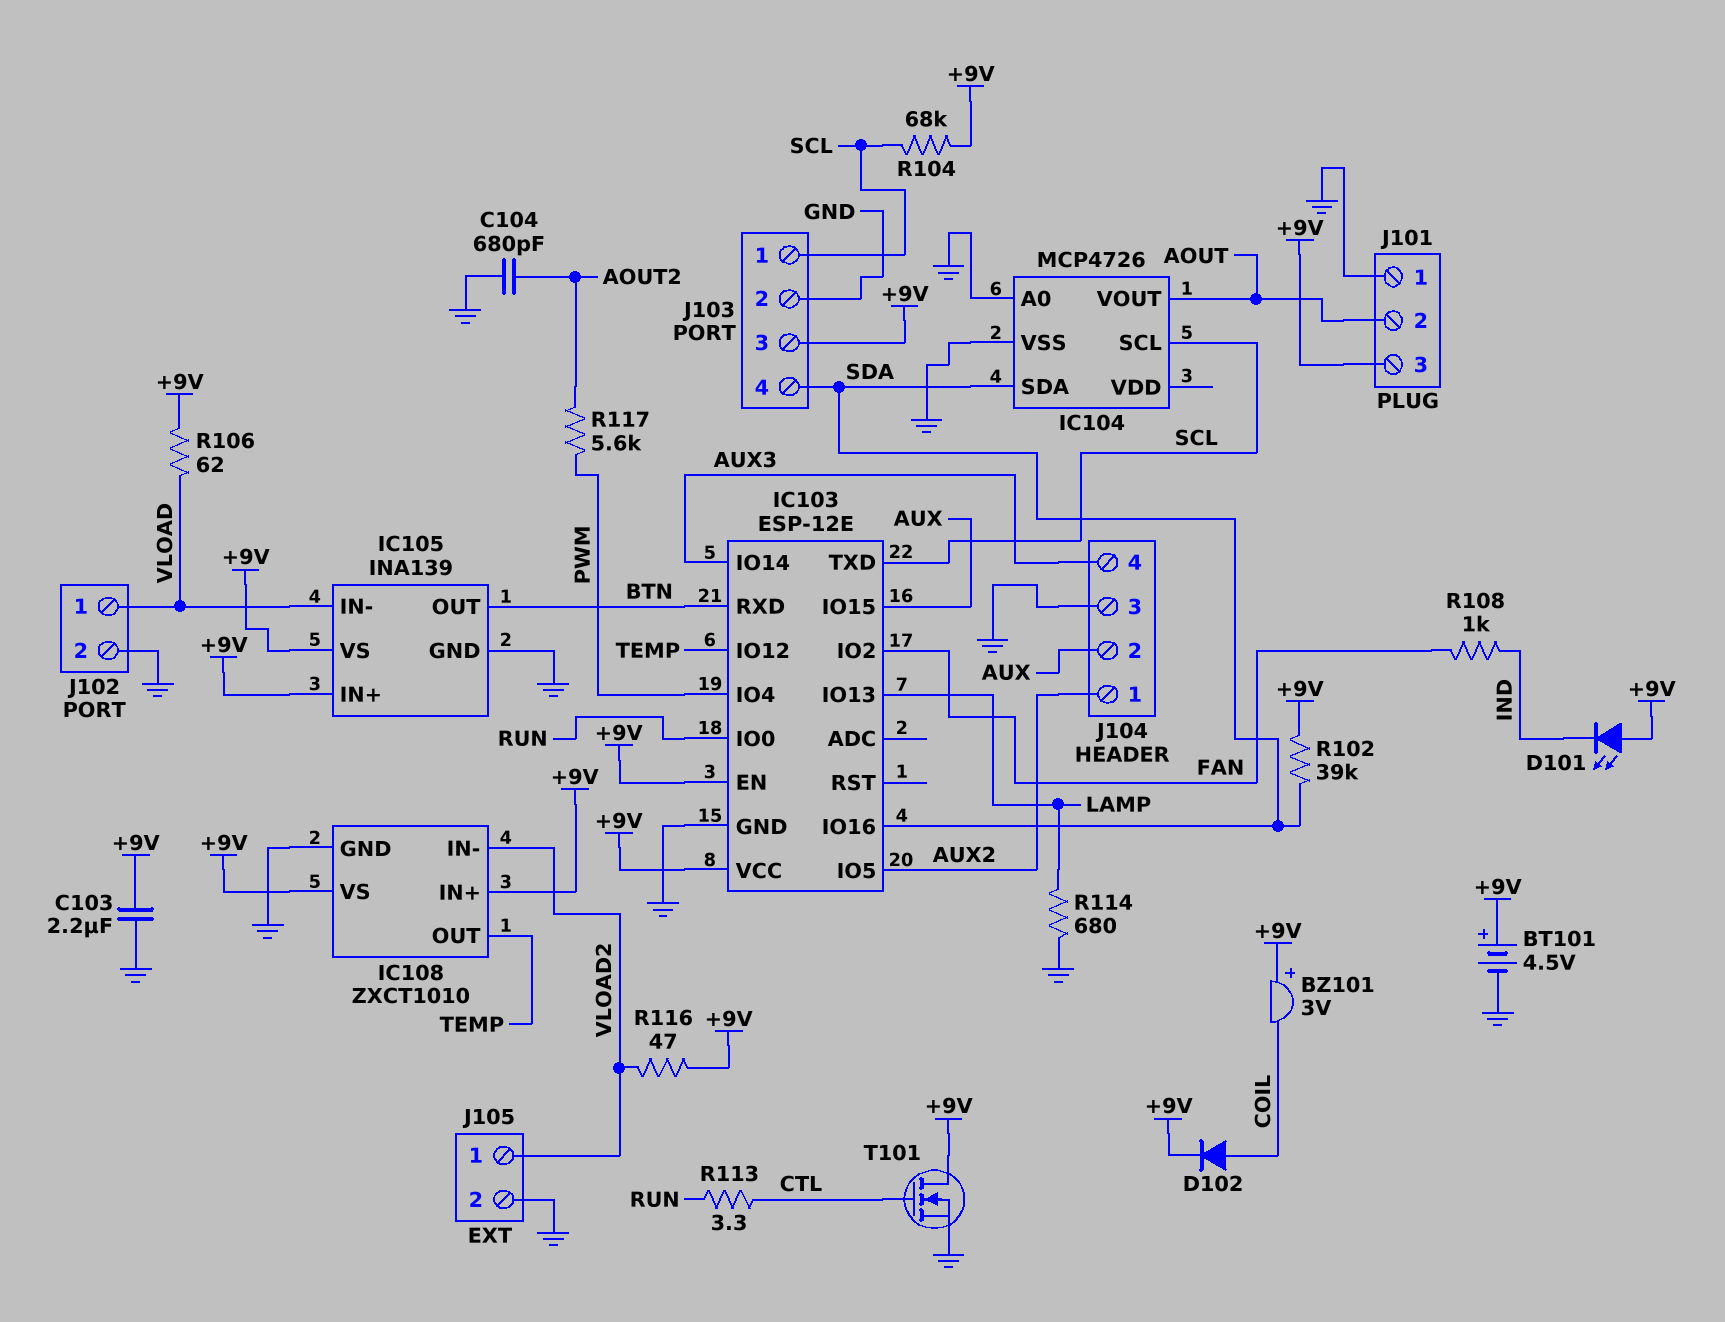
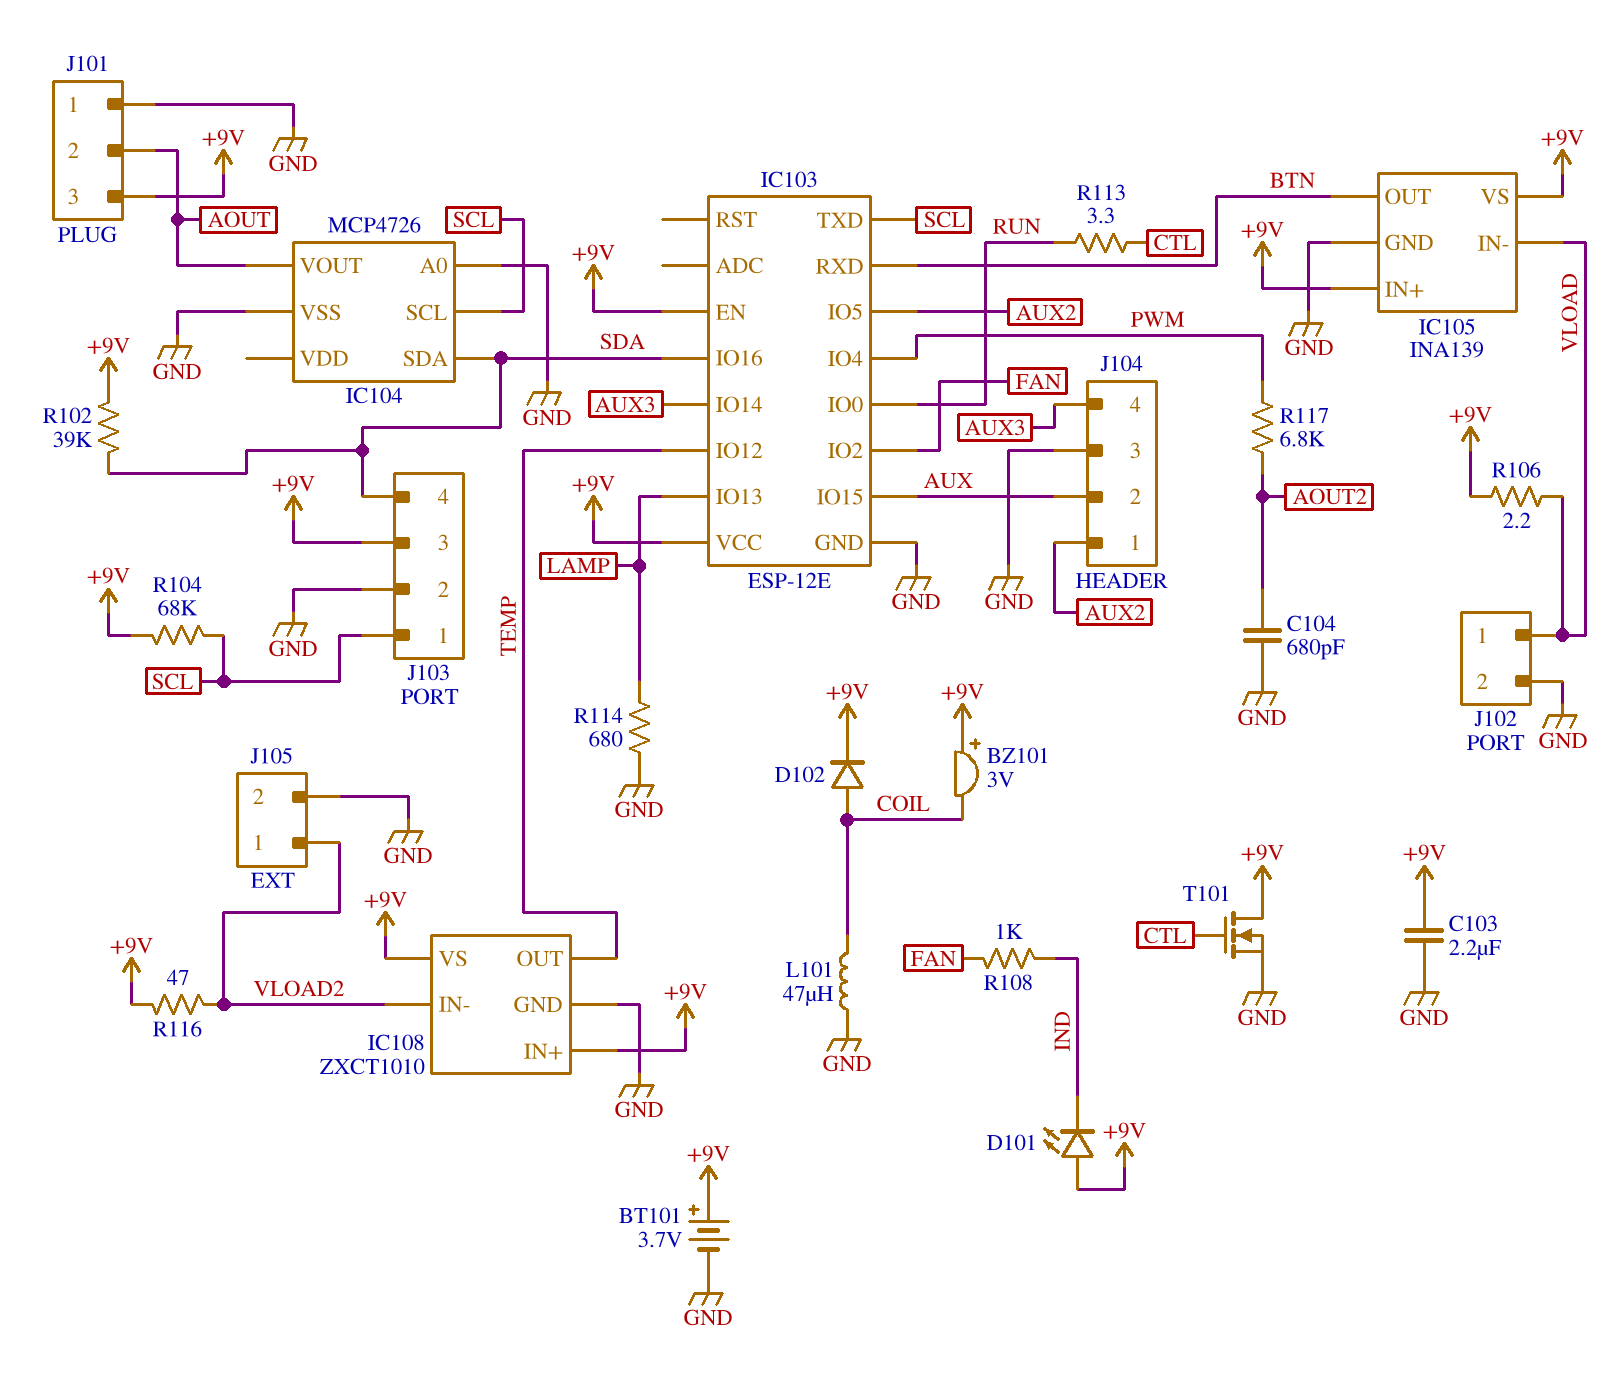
BT101: 4.5V (plus +9V, minus GND) -> 3.7V (plus +9V, minus GND)
L101: none -> 47uH (COIL, GND)
R106: 62 (+9V, VLOAD) -> 2.2 (+9V, VLOAD)
R117: 5.6k (AOUT2, PWM) -> 6.8k (AOUT2, PWM)

